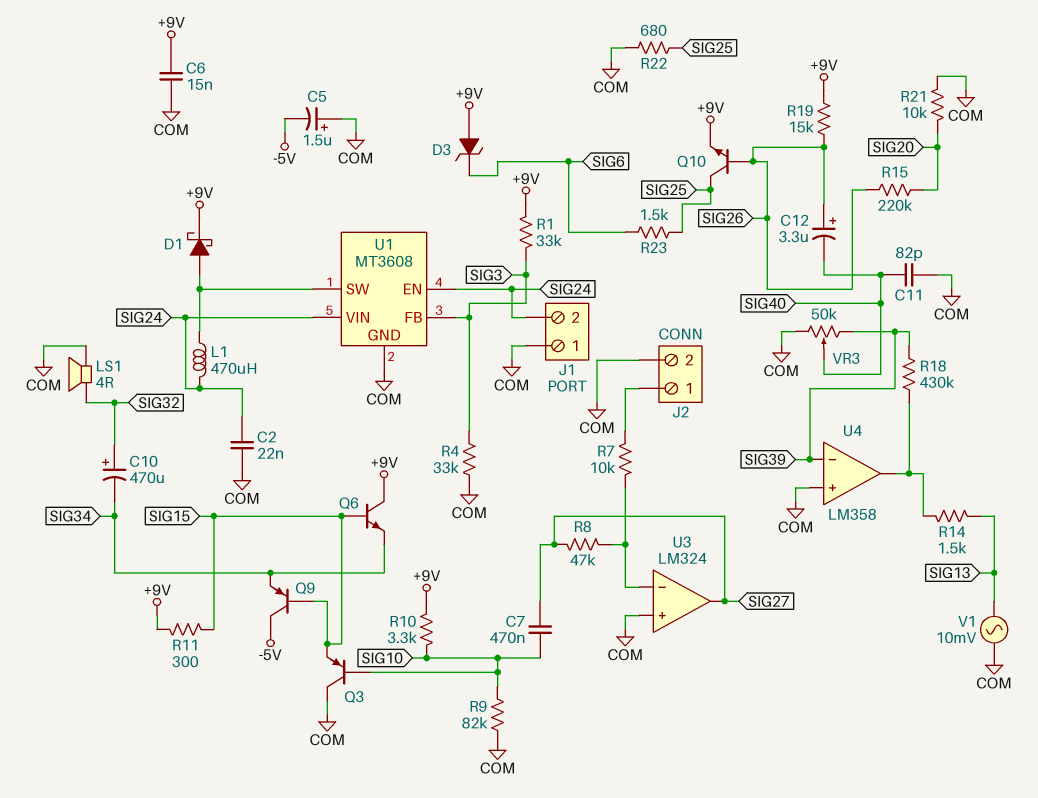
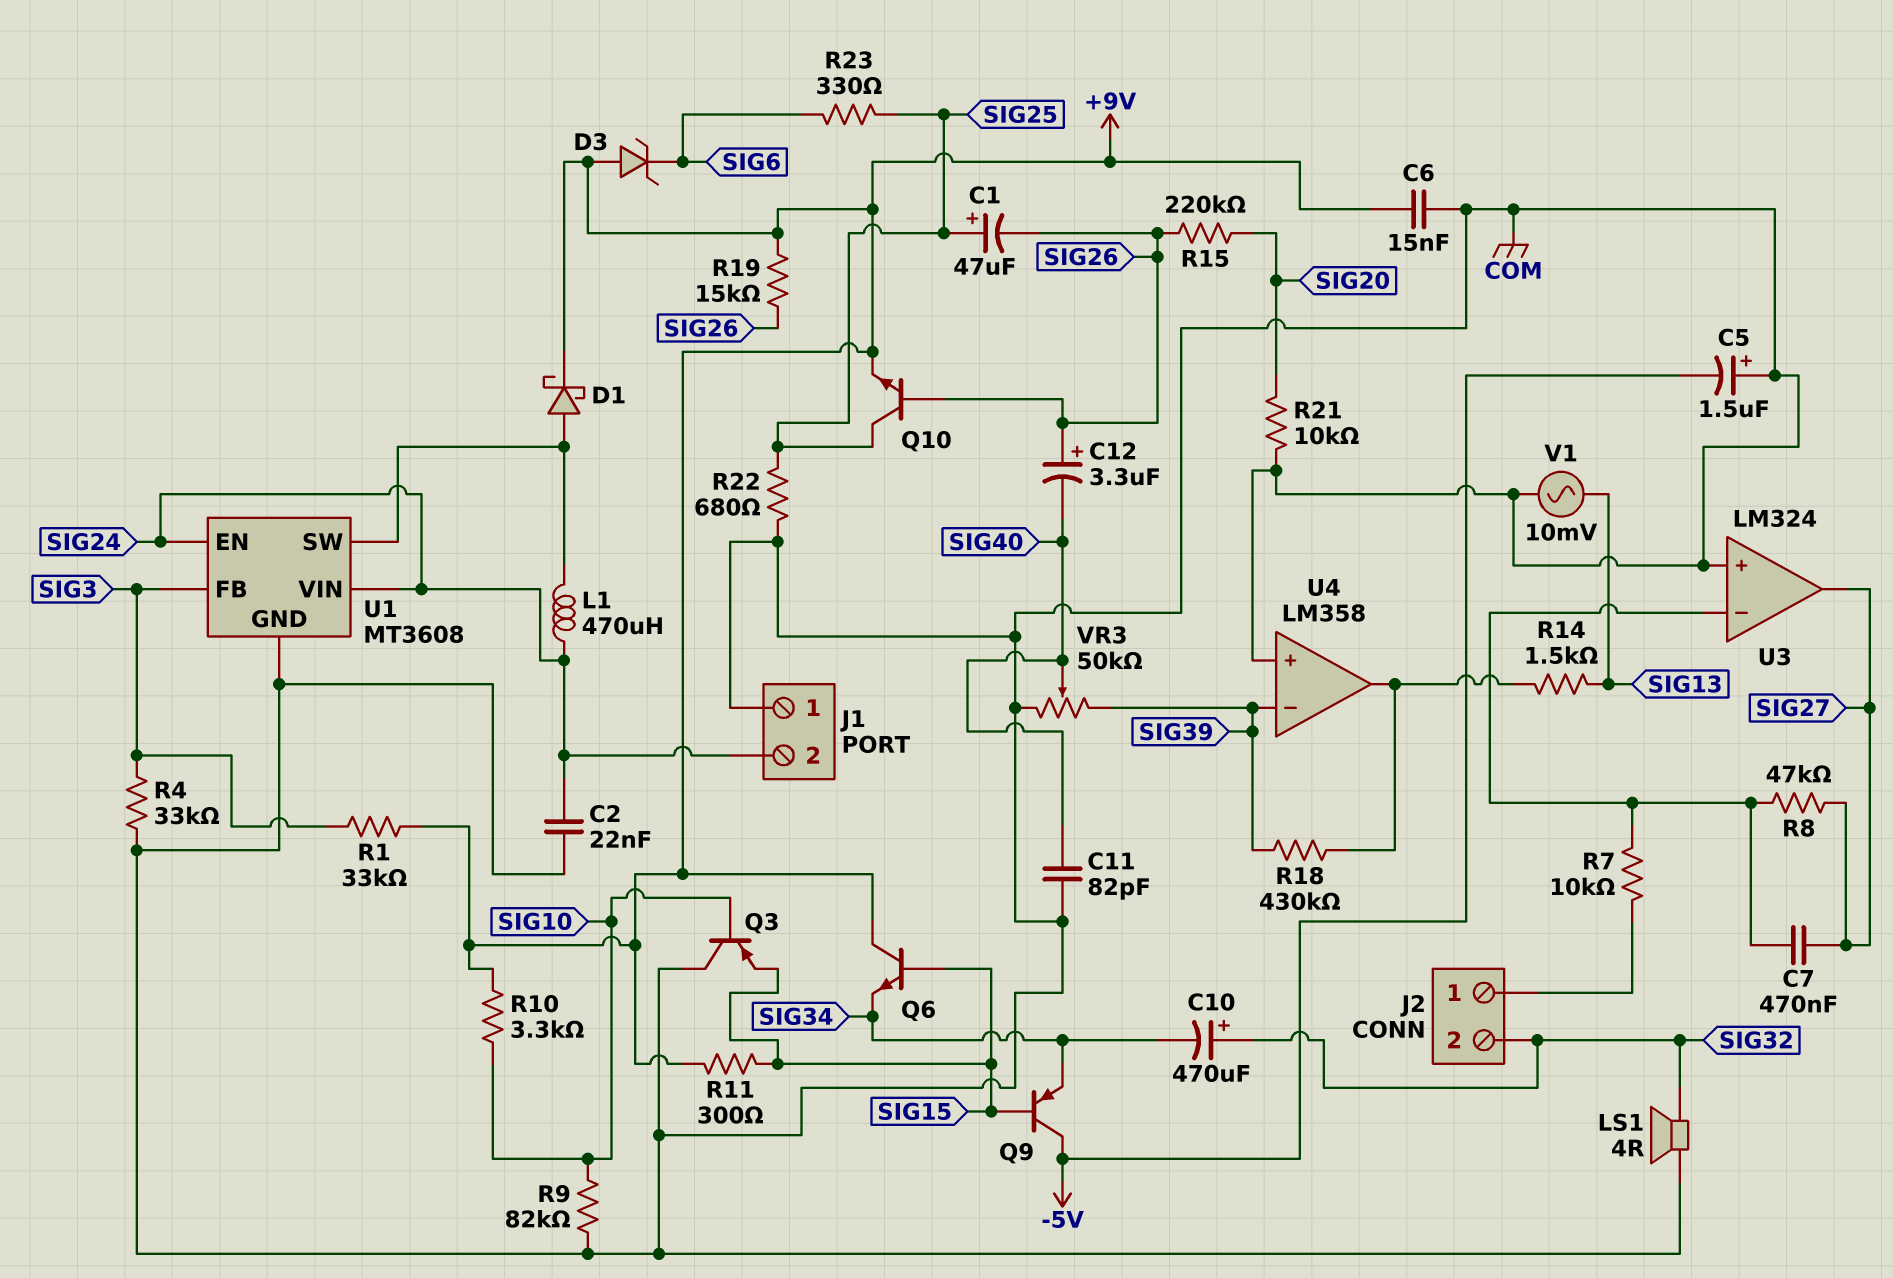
C1: none -> 47uF (plus SIG25, minus SIG26)
C7: 470nF (SIG10, SIG27) -> 470nF (SIG27, U3/in-)
J2 pin 2: COM -> SIG32
R23: 1.5k (SIG6, SIG25) -> 330 (SIG6, SIG25)

